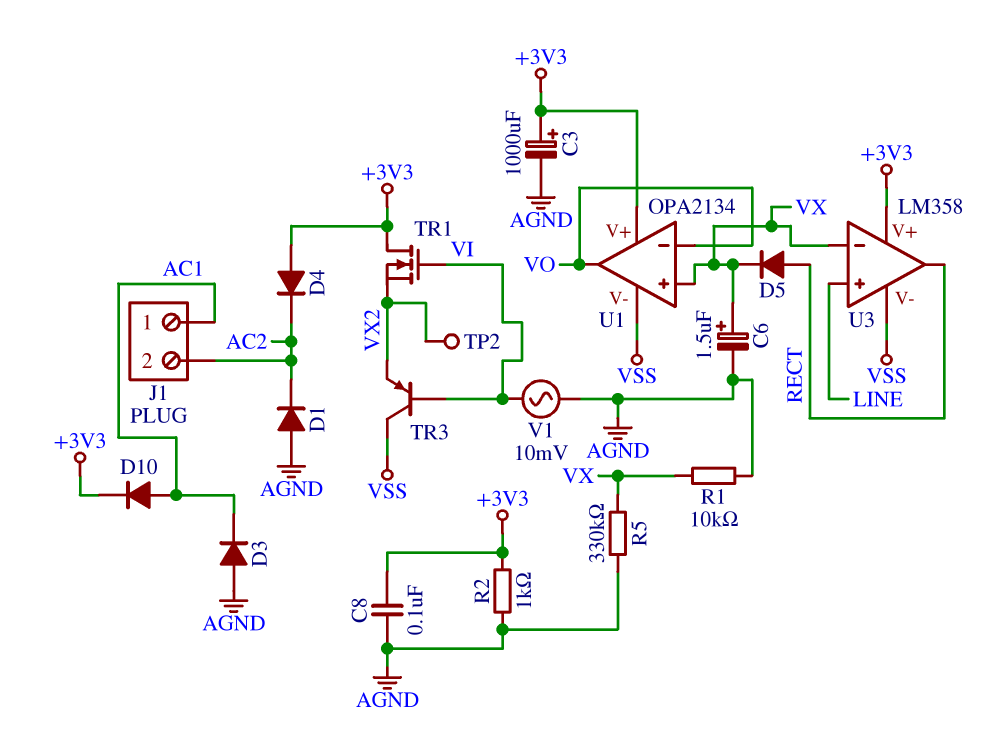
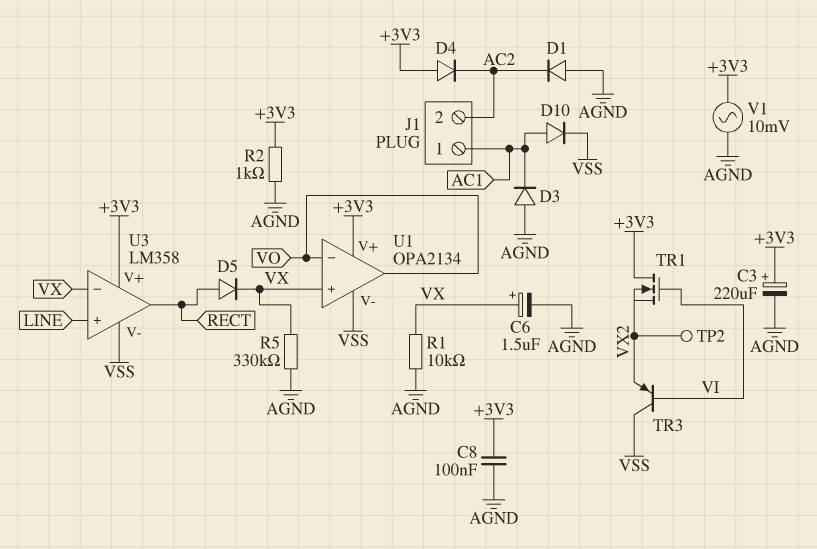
C3: 1000uF (plus +3V3, minus AGND) -> 220uF (plus +3V3, minus AGND)
D10: diode (A AC1, K +3V3) -> diode (A AC1, K VSS)
V1: AC 10mV (AGND, VI) -> AC 10mV (+3V3, AGND)

